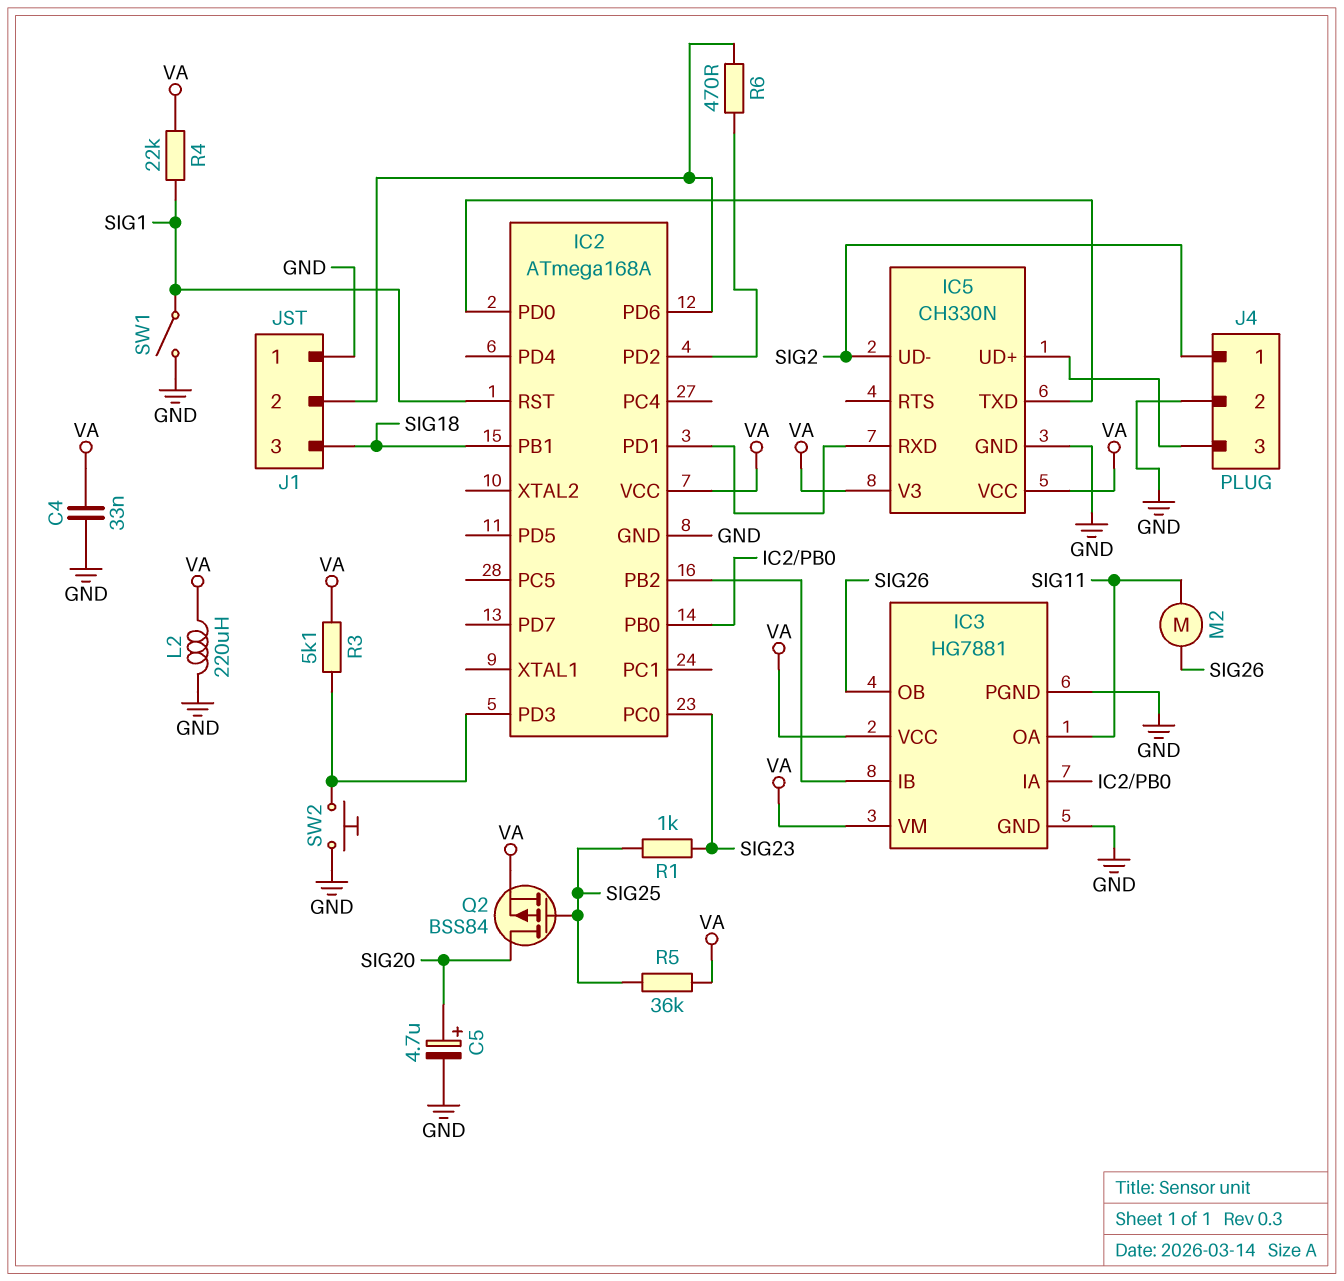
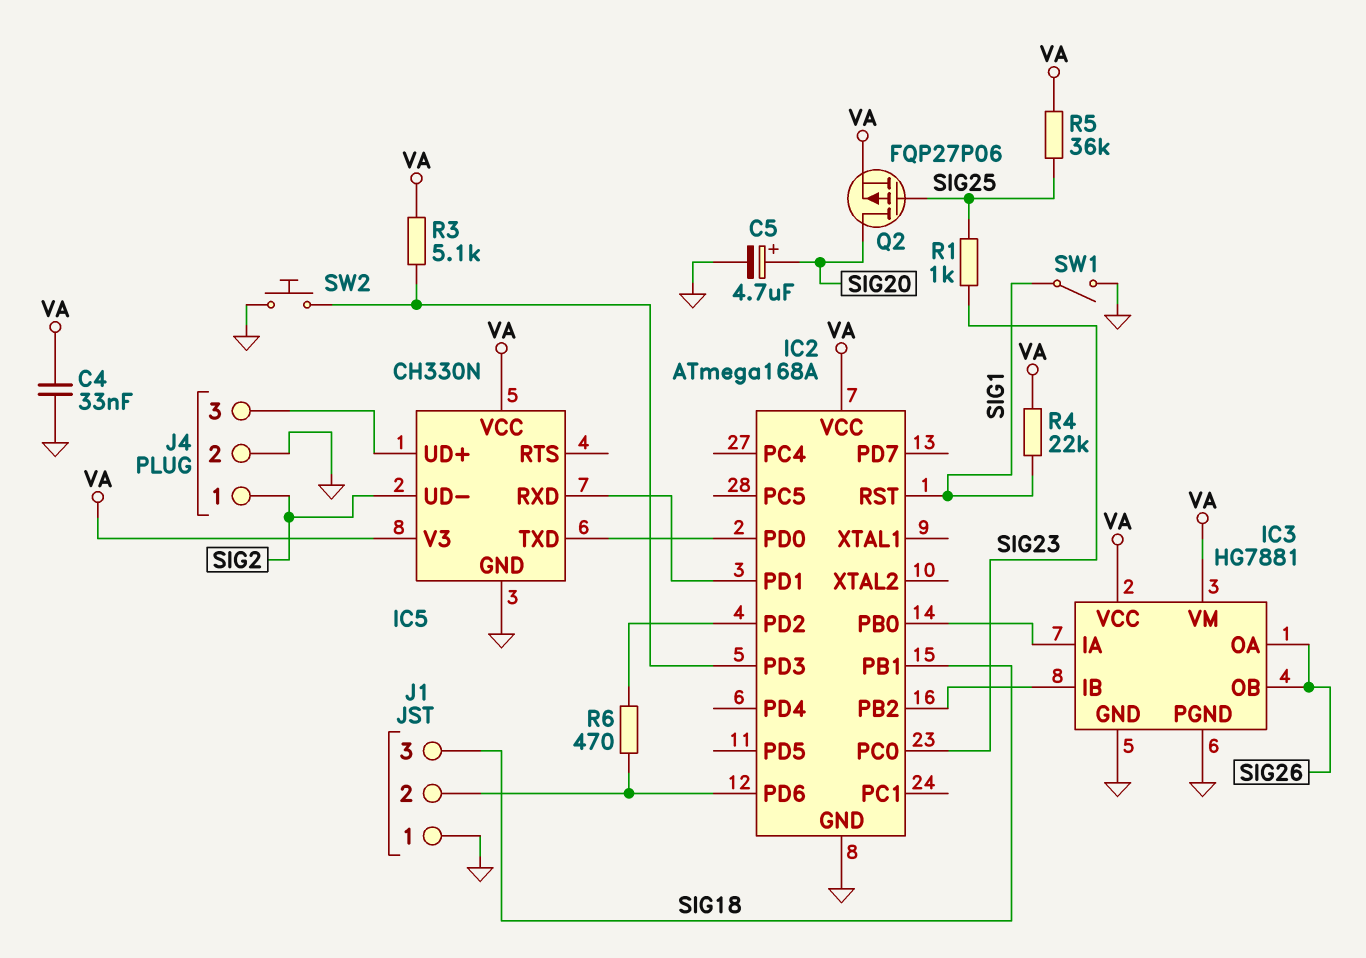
IC3 pin OA: SIG11 -> SIG26
L2: 220uH (GND, VA) -> none
M2: motor (SIG11, SIG26) -> none
Q2: PMOS BSS84 (G SIG25, D SIG20, S VA) -> PMOS FQP27P06 (G SIG25, D SIG20, S VA)

